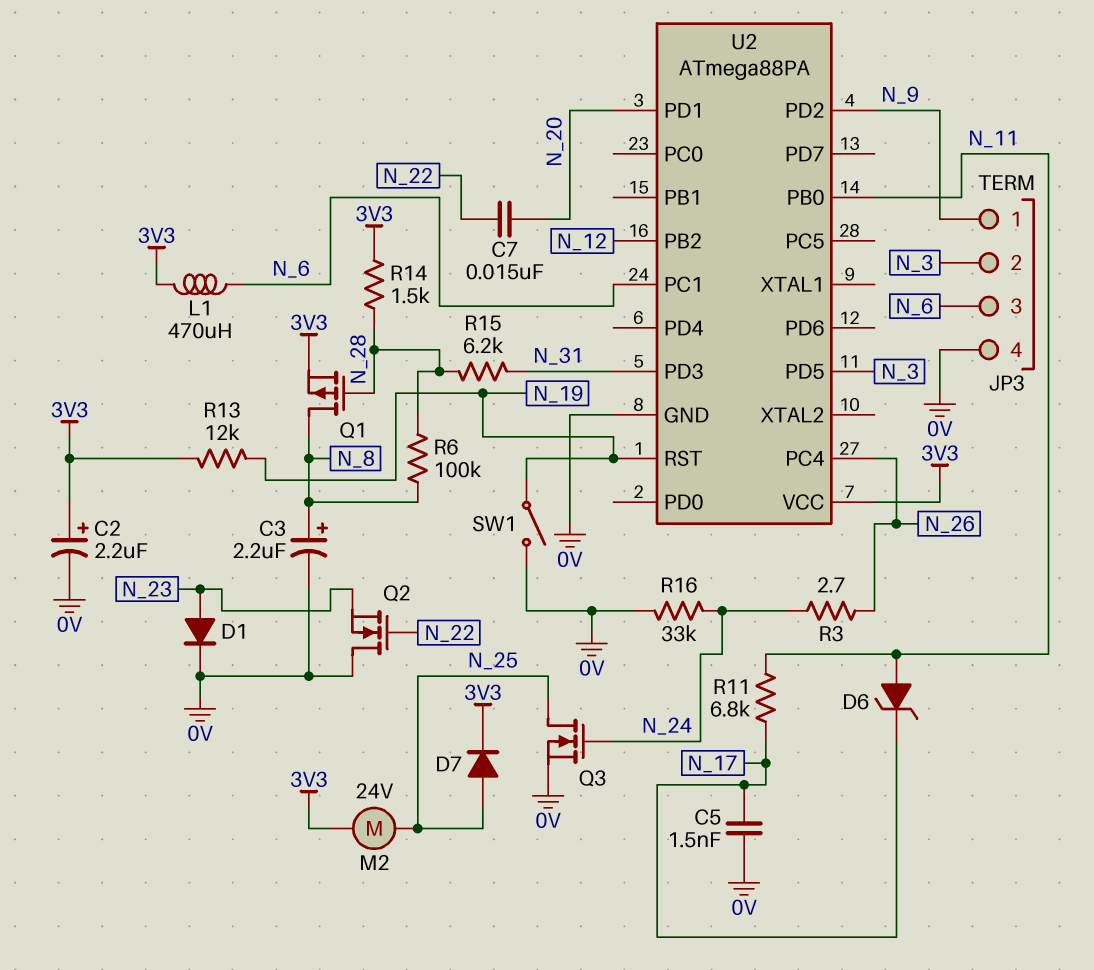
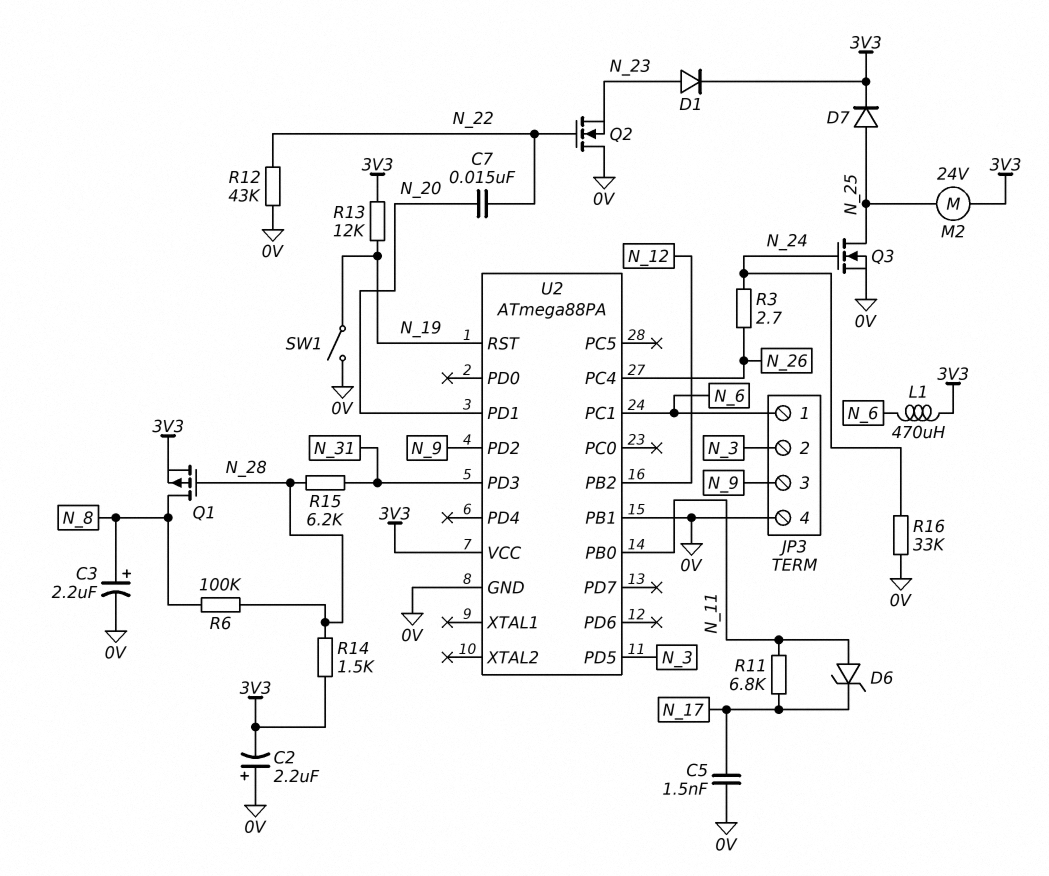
C2: 2.2uF (plus 3V3, minus 0V) -> 2.2uF (plus 0V, minus 3V3)
D1: diode (A N_23, K 0V) -> diode (A N_23, K 3V3)
JP3 pin 1: N_9 -> N_6
JP3 pin 3: N_6 -> N_9
R12: none -> 43k (0V, N_22)
U2 pin PB1: none -> 0V

